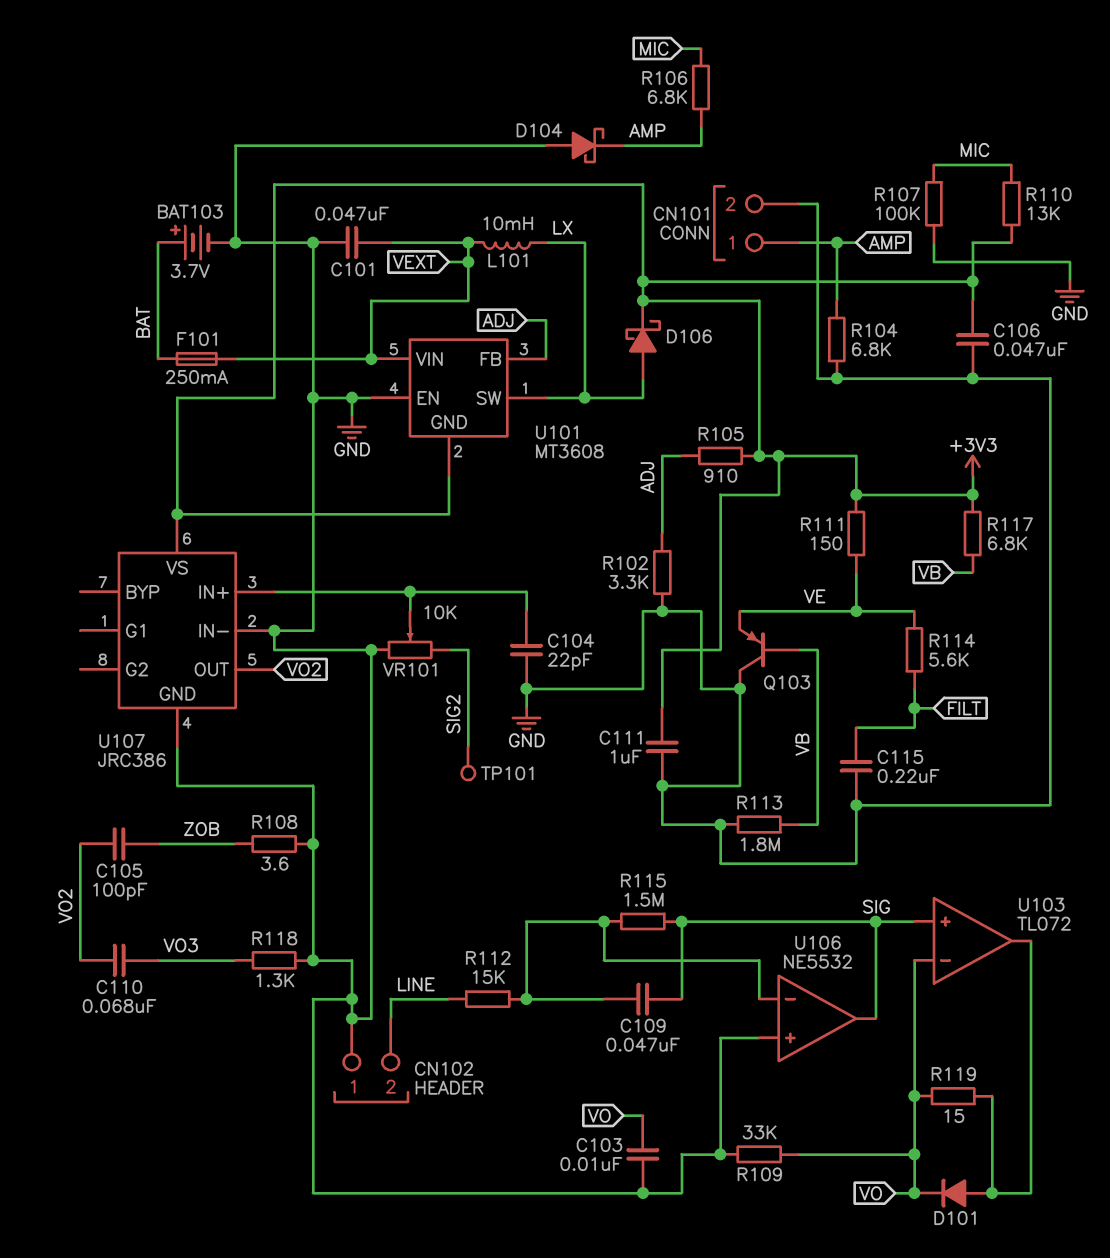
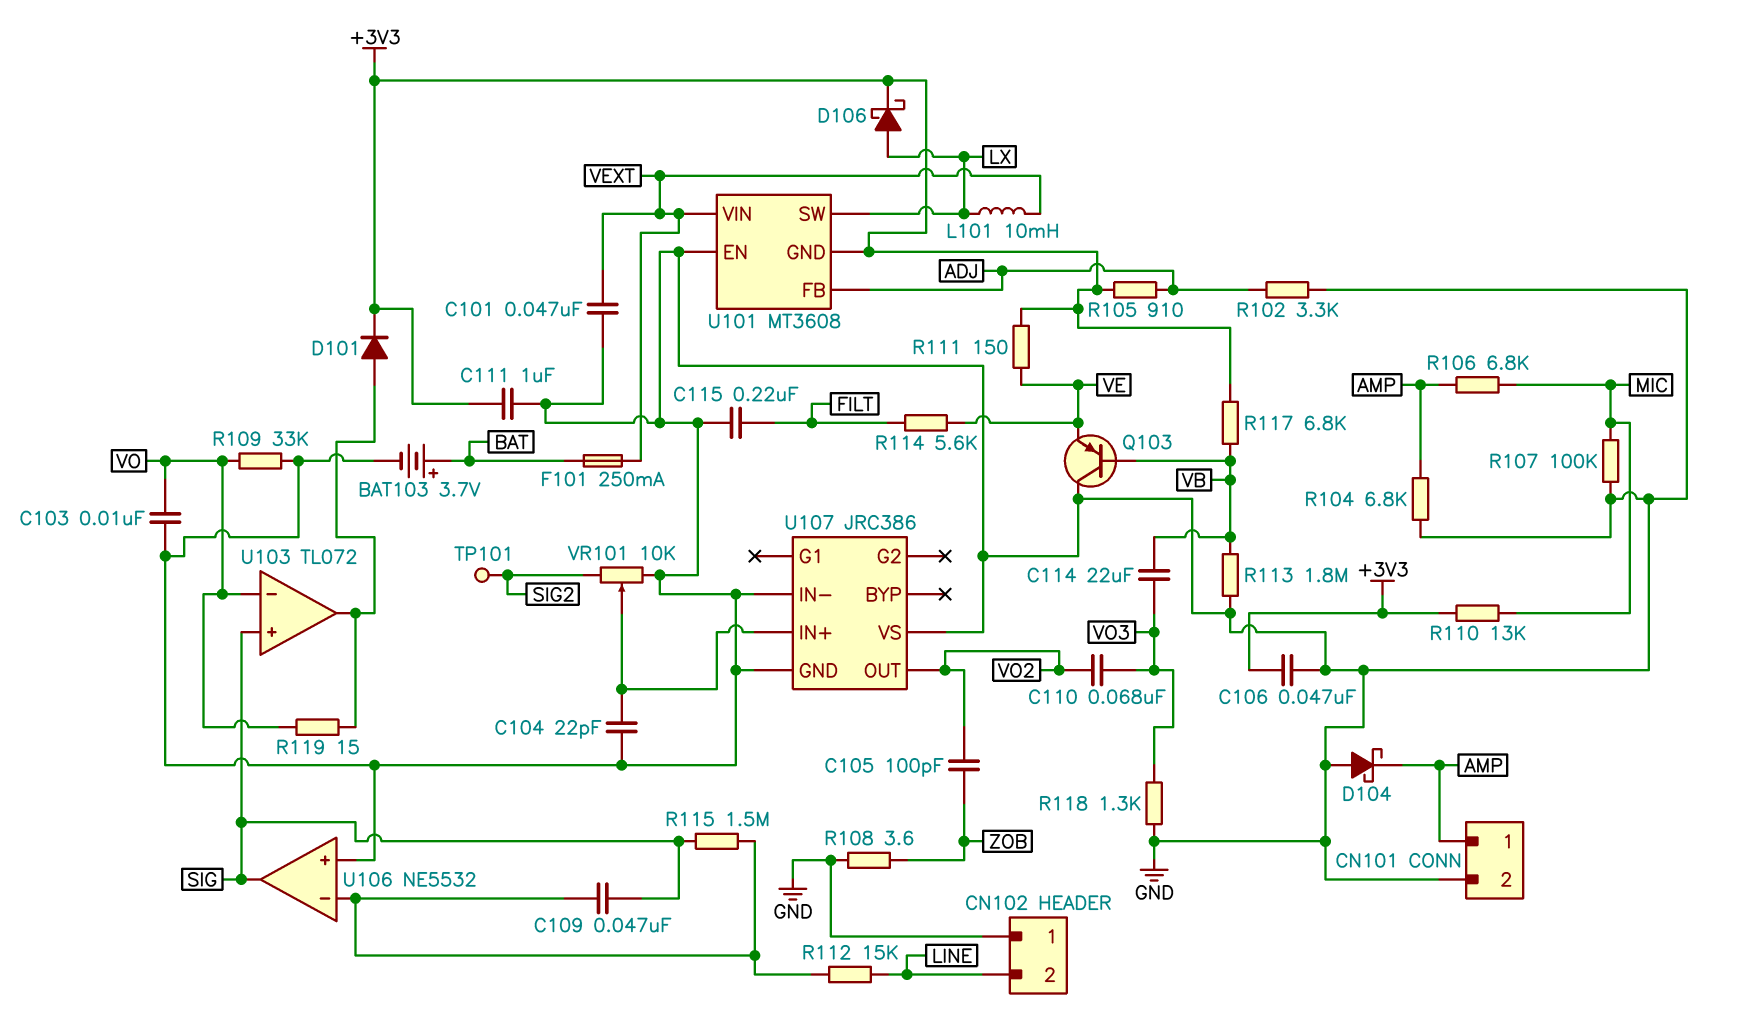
C114: none -> 22uF (VB, VO3)
D101: diode (A U103/out, K VO) -> diode (A U103/out, K +3V3)
U107 pin VS: +3V3 -> GND

